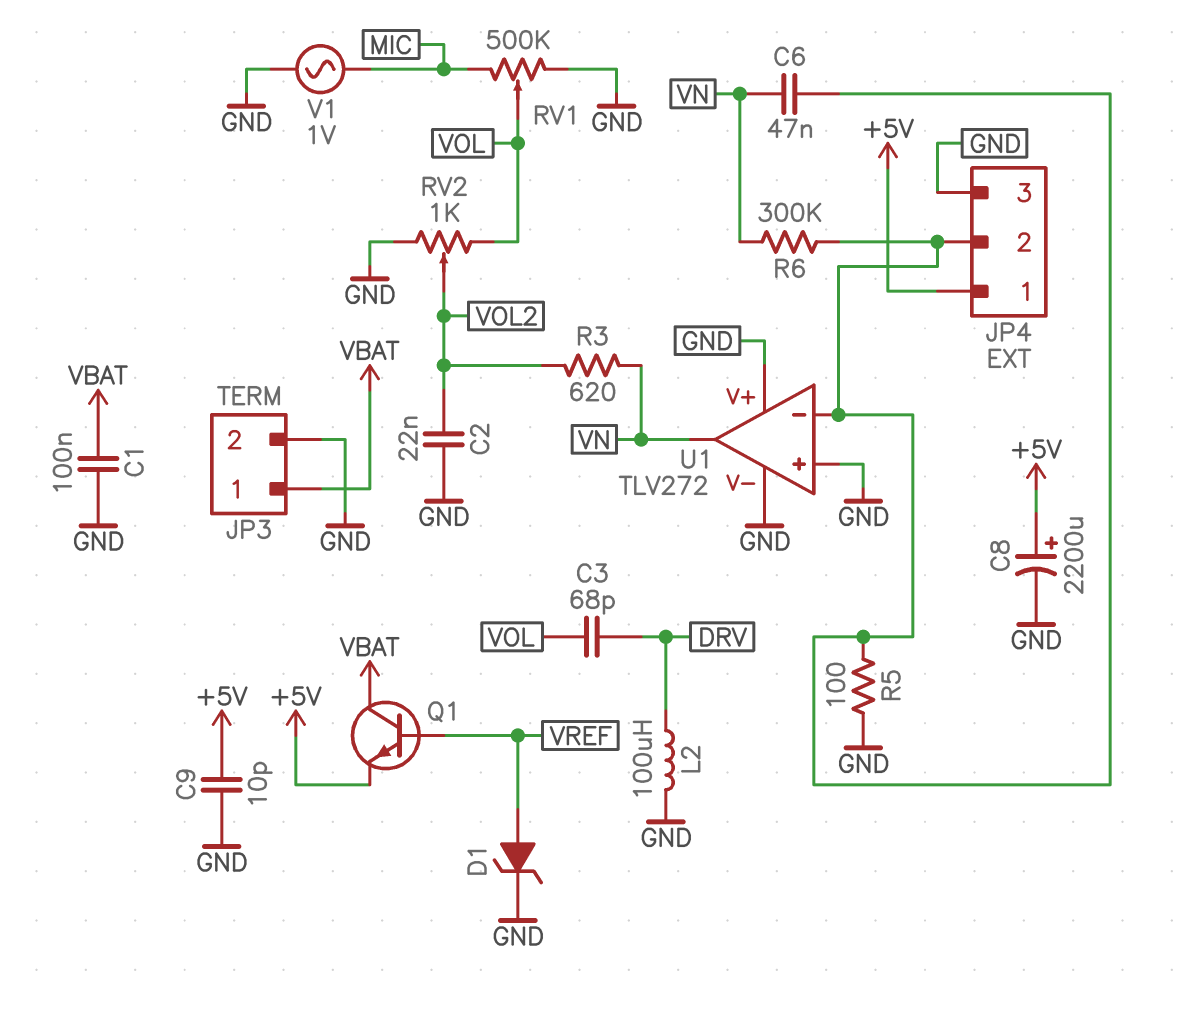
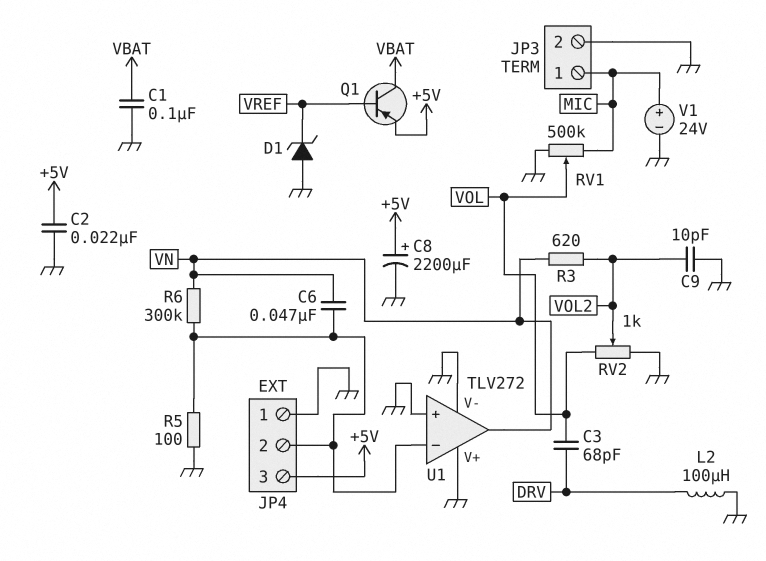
C2: 22nF (GND, VOL2) -> 22nF (+5V, GND)
C9: 10pF (+5V, GND) -> 10pF (GND, VOL2)
D1: zener (A VREF, K GND) -> zener (A GND, K VREF)
JP3 pin 1: VBAT -> MIC
JP4 pin 1: +5V -> GND
JP4 pin 3: GND -> +5V
Q1: NPN (B VREF, C VBAT, E +5V) -> PNP (B VREF, C VBAT, E +5V)
V1: AC 1V (GND, MIC) -> 24V (plus MIC, minus GND)

